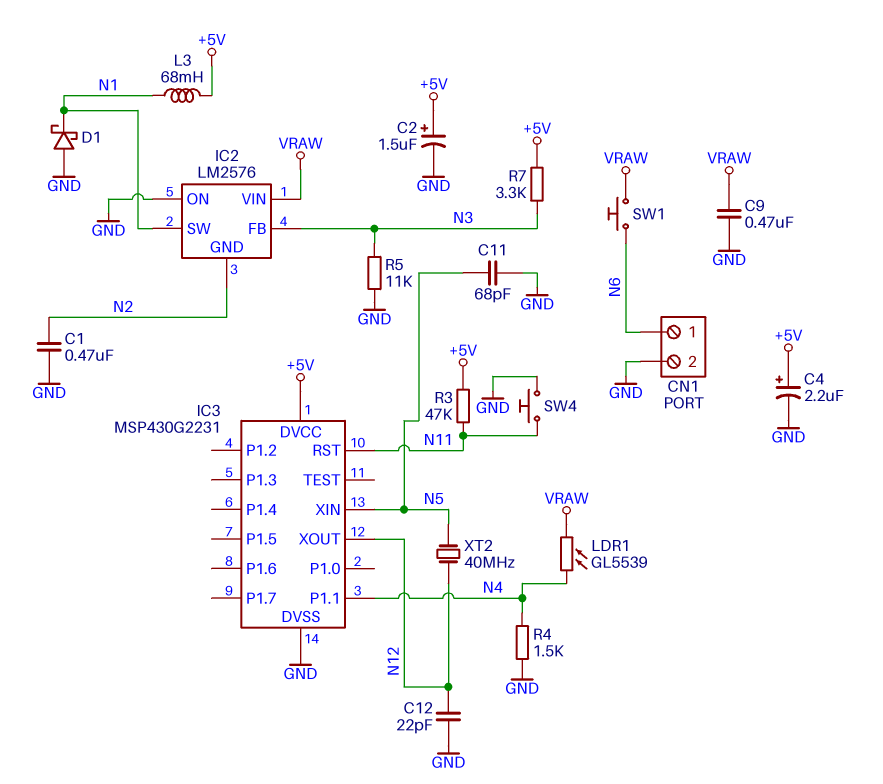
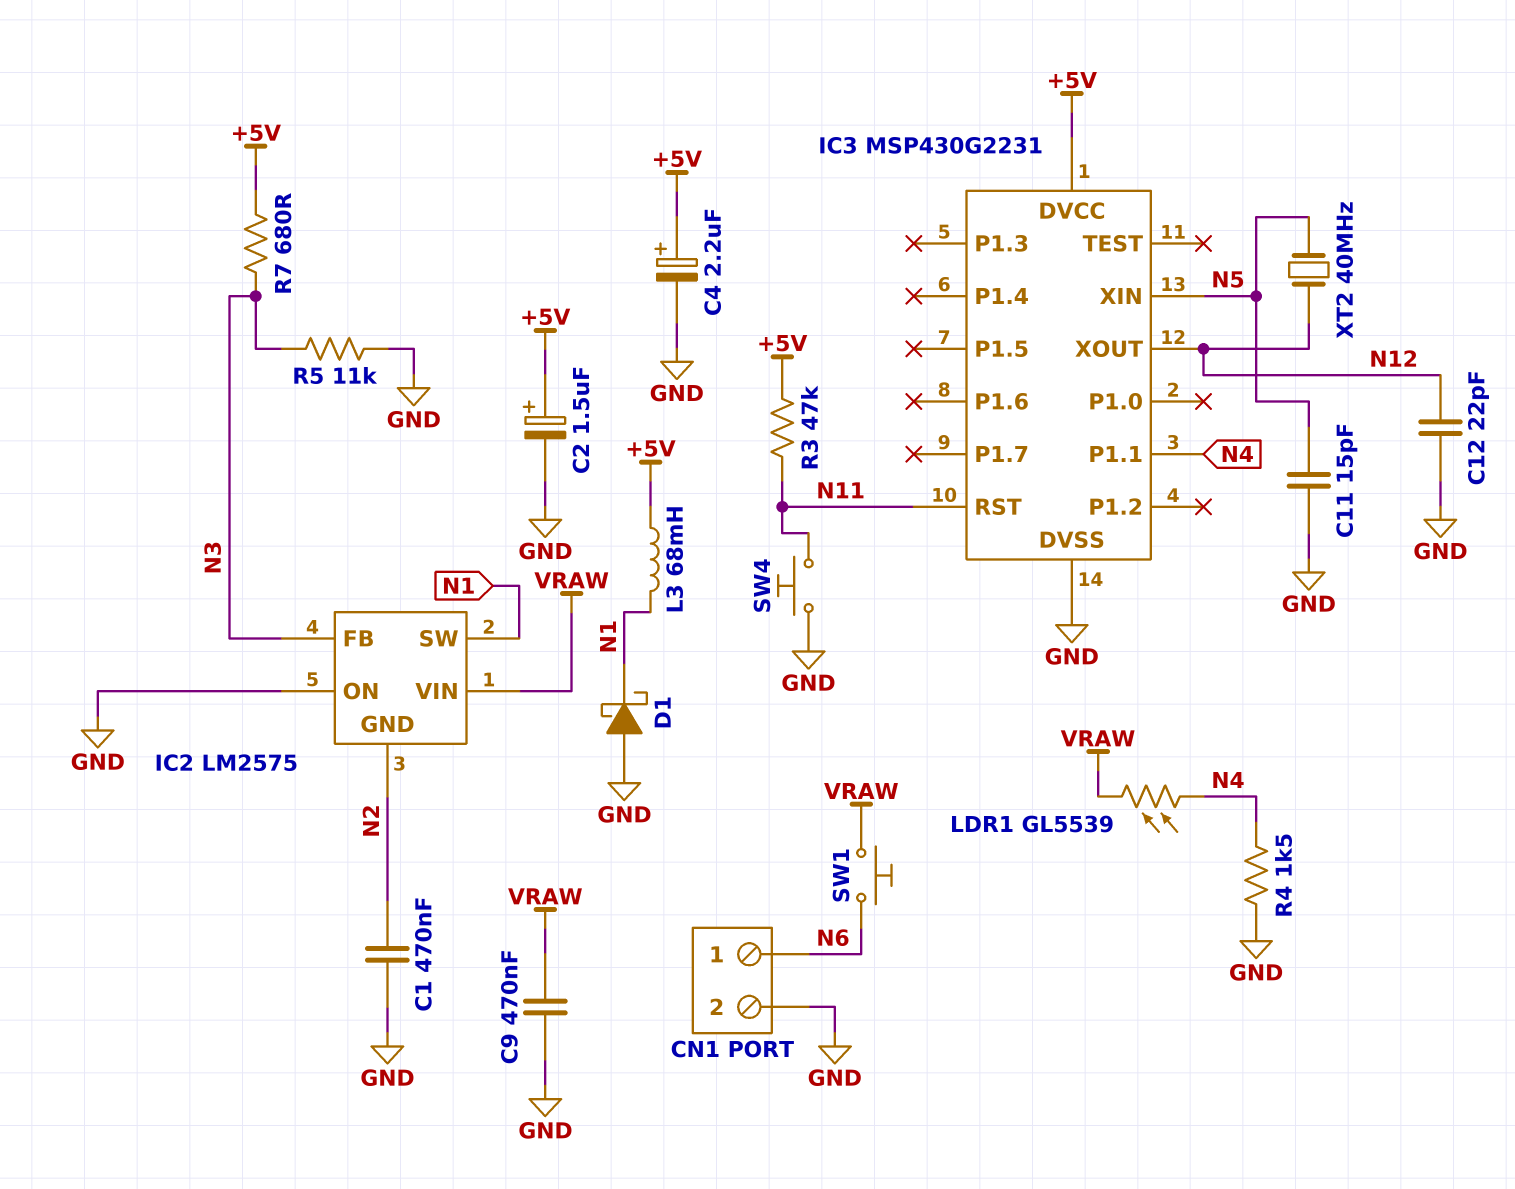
C11: 68pF (GND, N5) -> 15pF (GND, N5)
IC2: LM2576 -> LM2575
R7: 3.3k (+5V, N3) -> 680 (+5V, N3)

